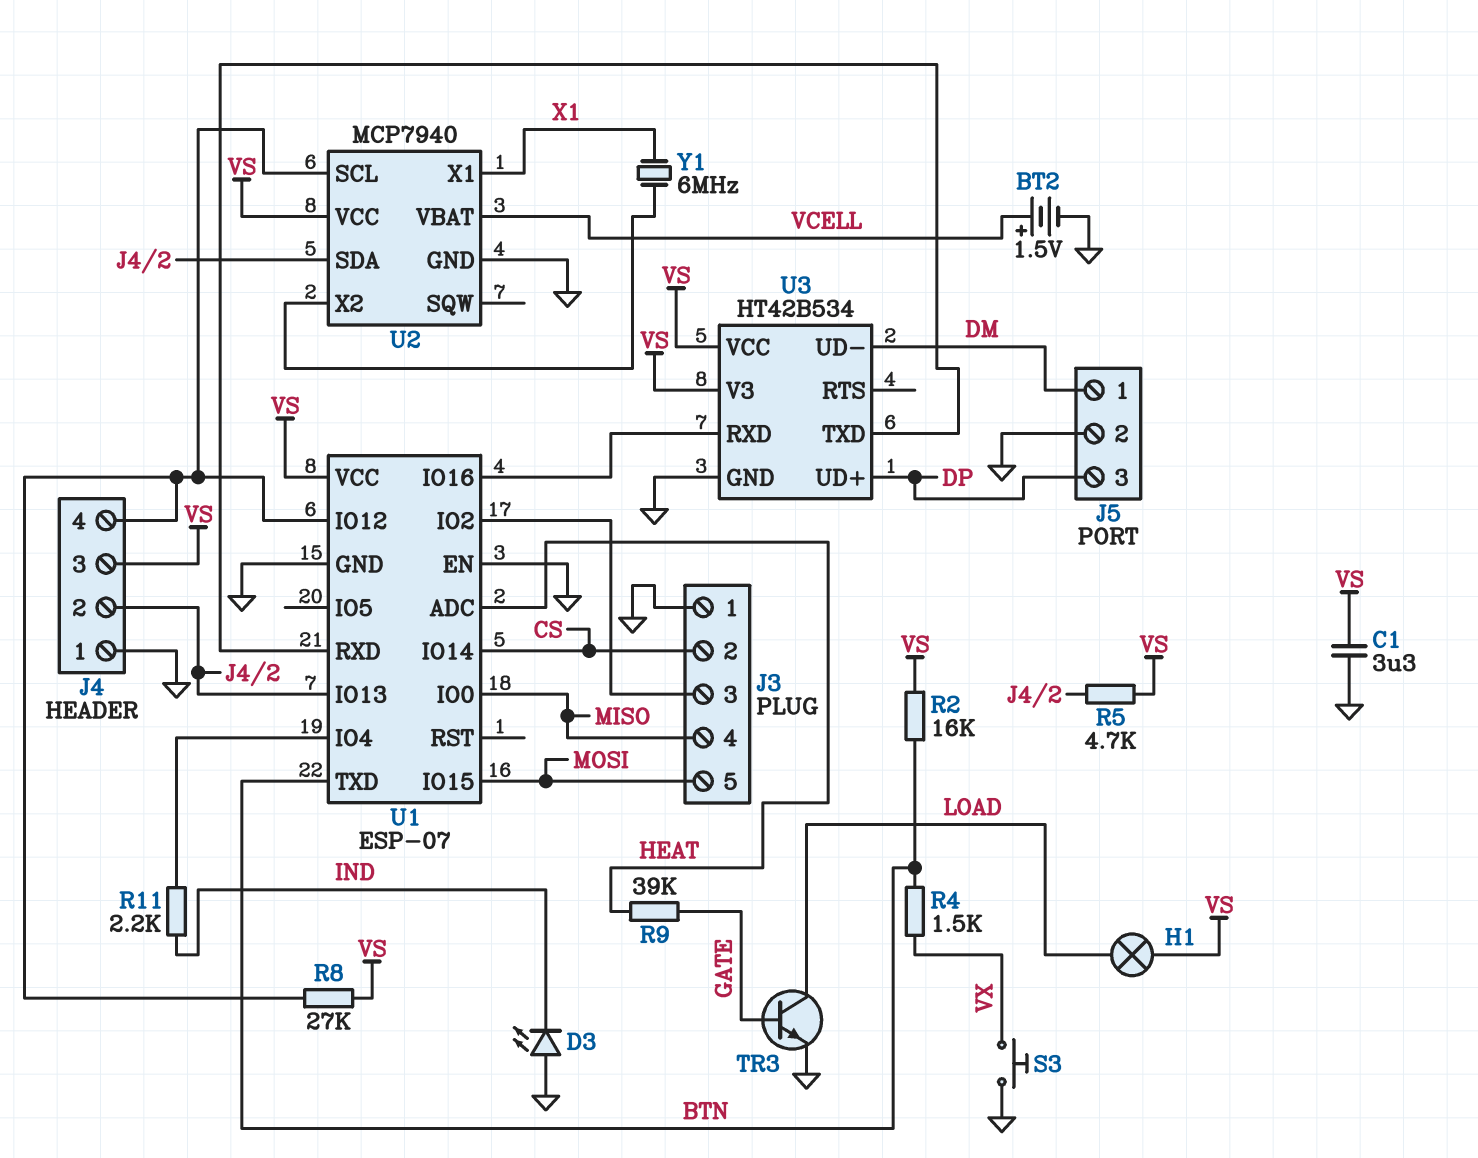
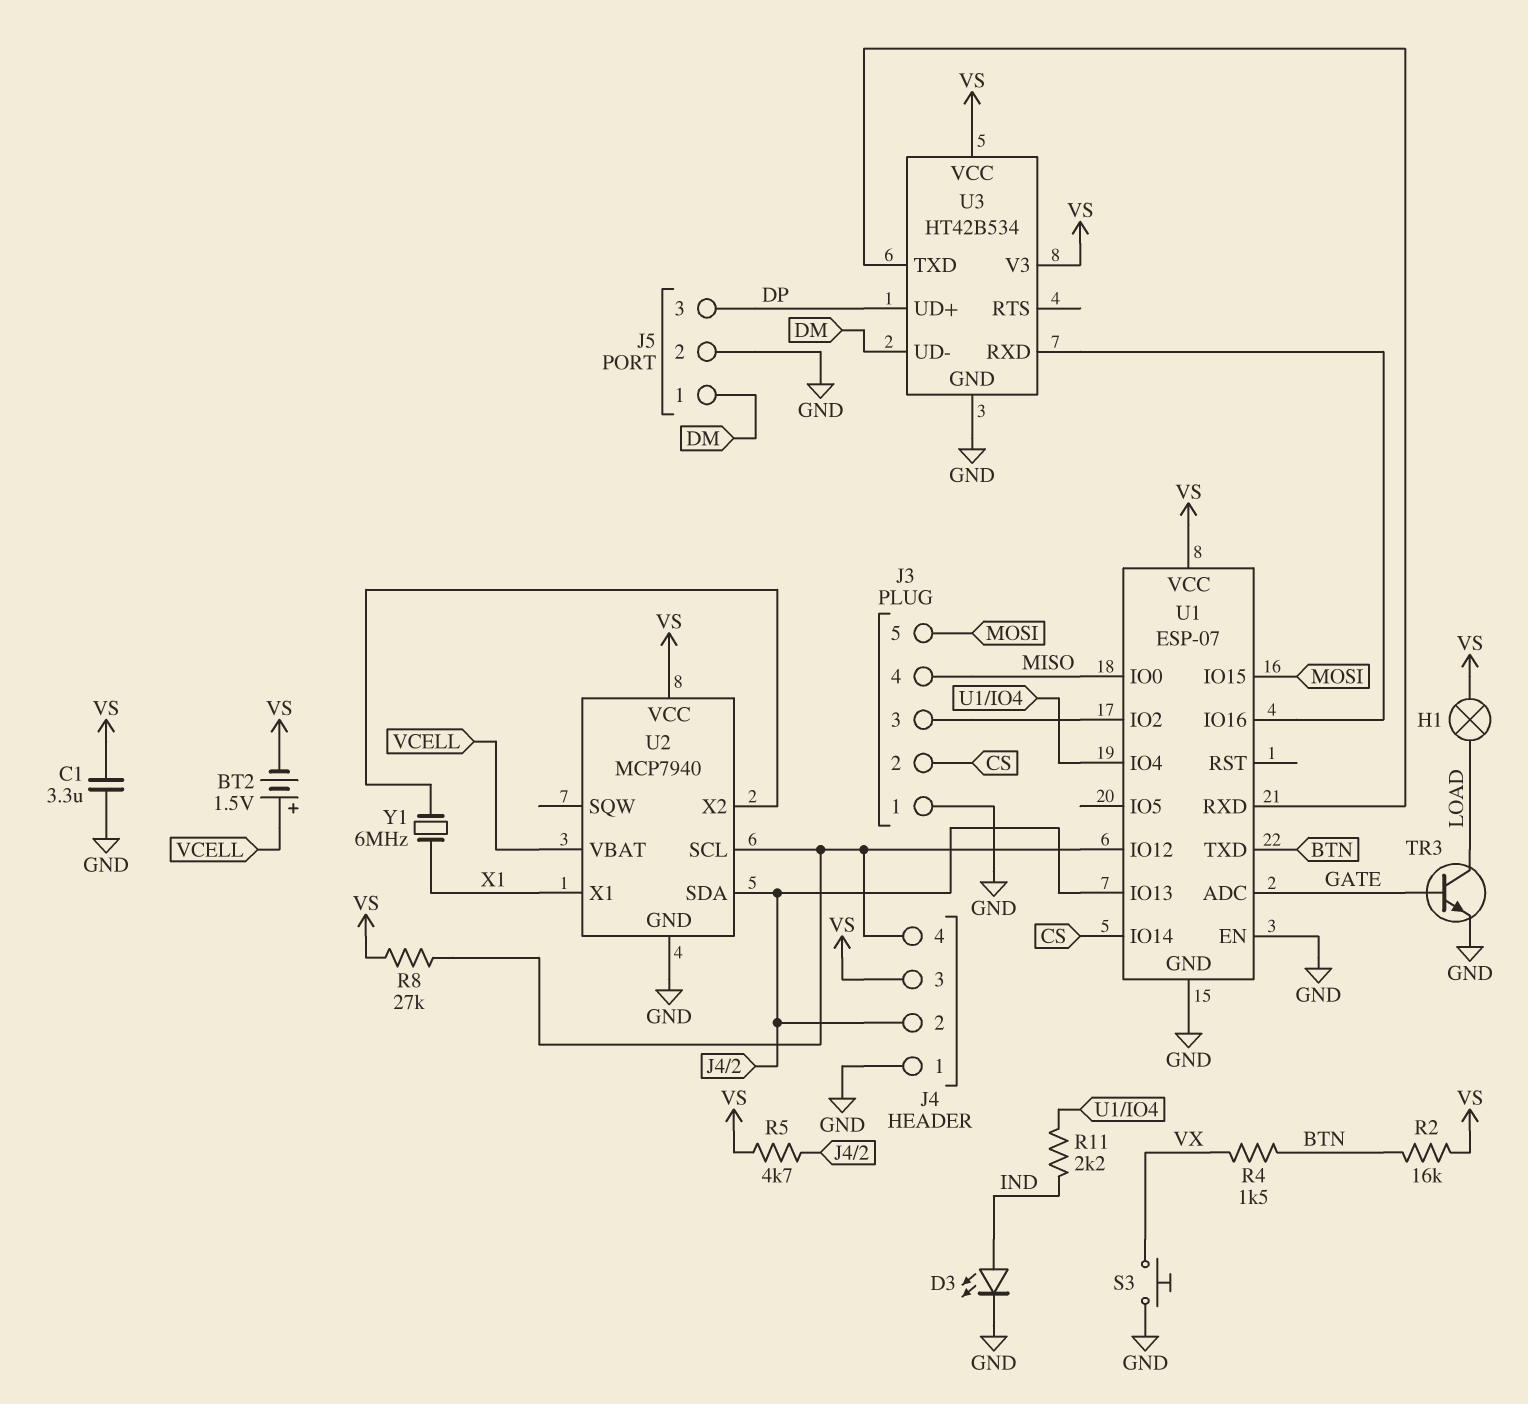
BT2: 1.5V (plus VCELL, minus GND) -> 1.5V (plus VCELL, minus VS)
D3: LED (A GND, K IND) -> LED (A IND, K GND)
R9: 39k (GATE, HEAT) -> none
U1 pin ADC: HEAT -> GATE

